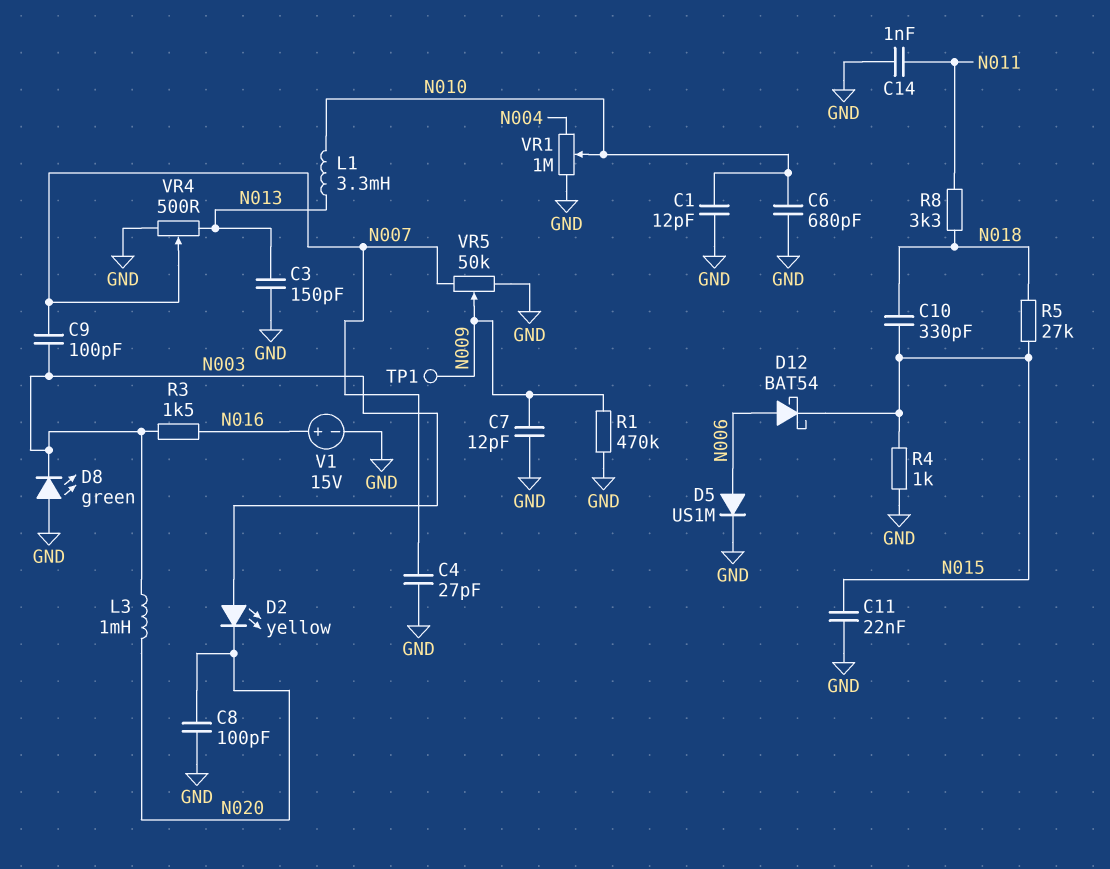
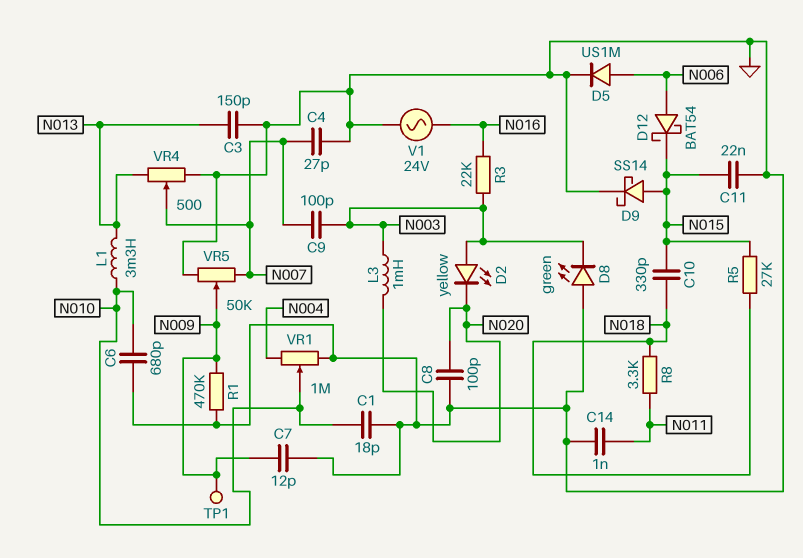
C1: 12pF (GND, N010) -> 18pF (GND, N010)
D9: none -> schottky SS14 (A N015, K GND)
R3: 1.5k (N003, N016) -> 22k (N003, N016)
R4: 1k (GND, N015) -> none
V1: 15V (plus N016, minus GND) -> AC 24V (GND, N016)

